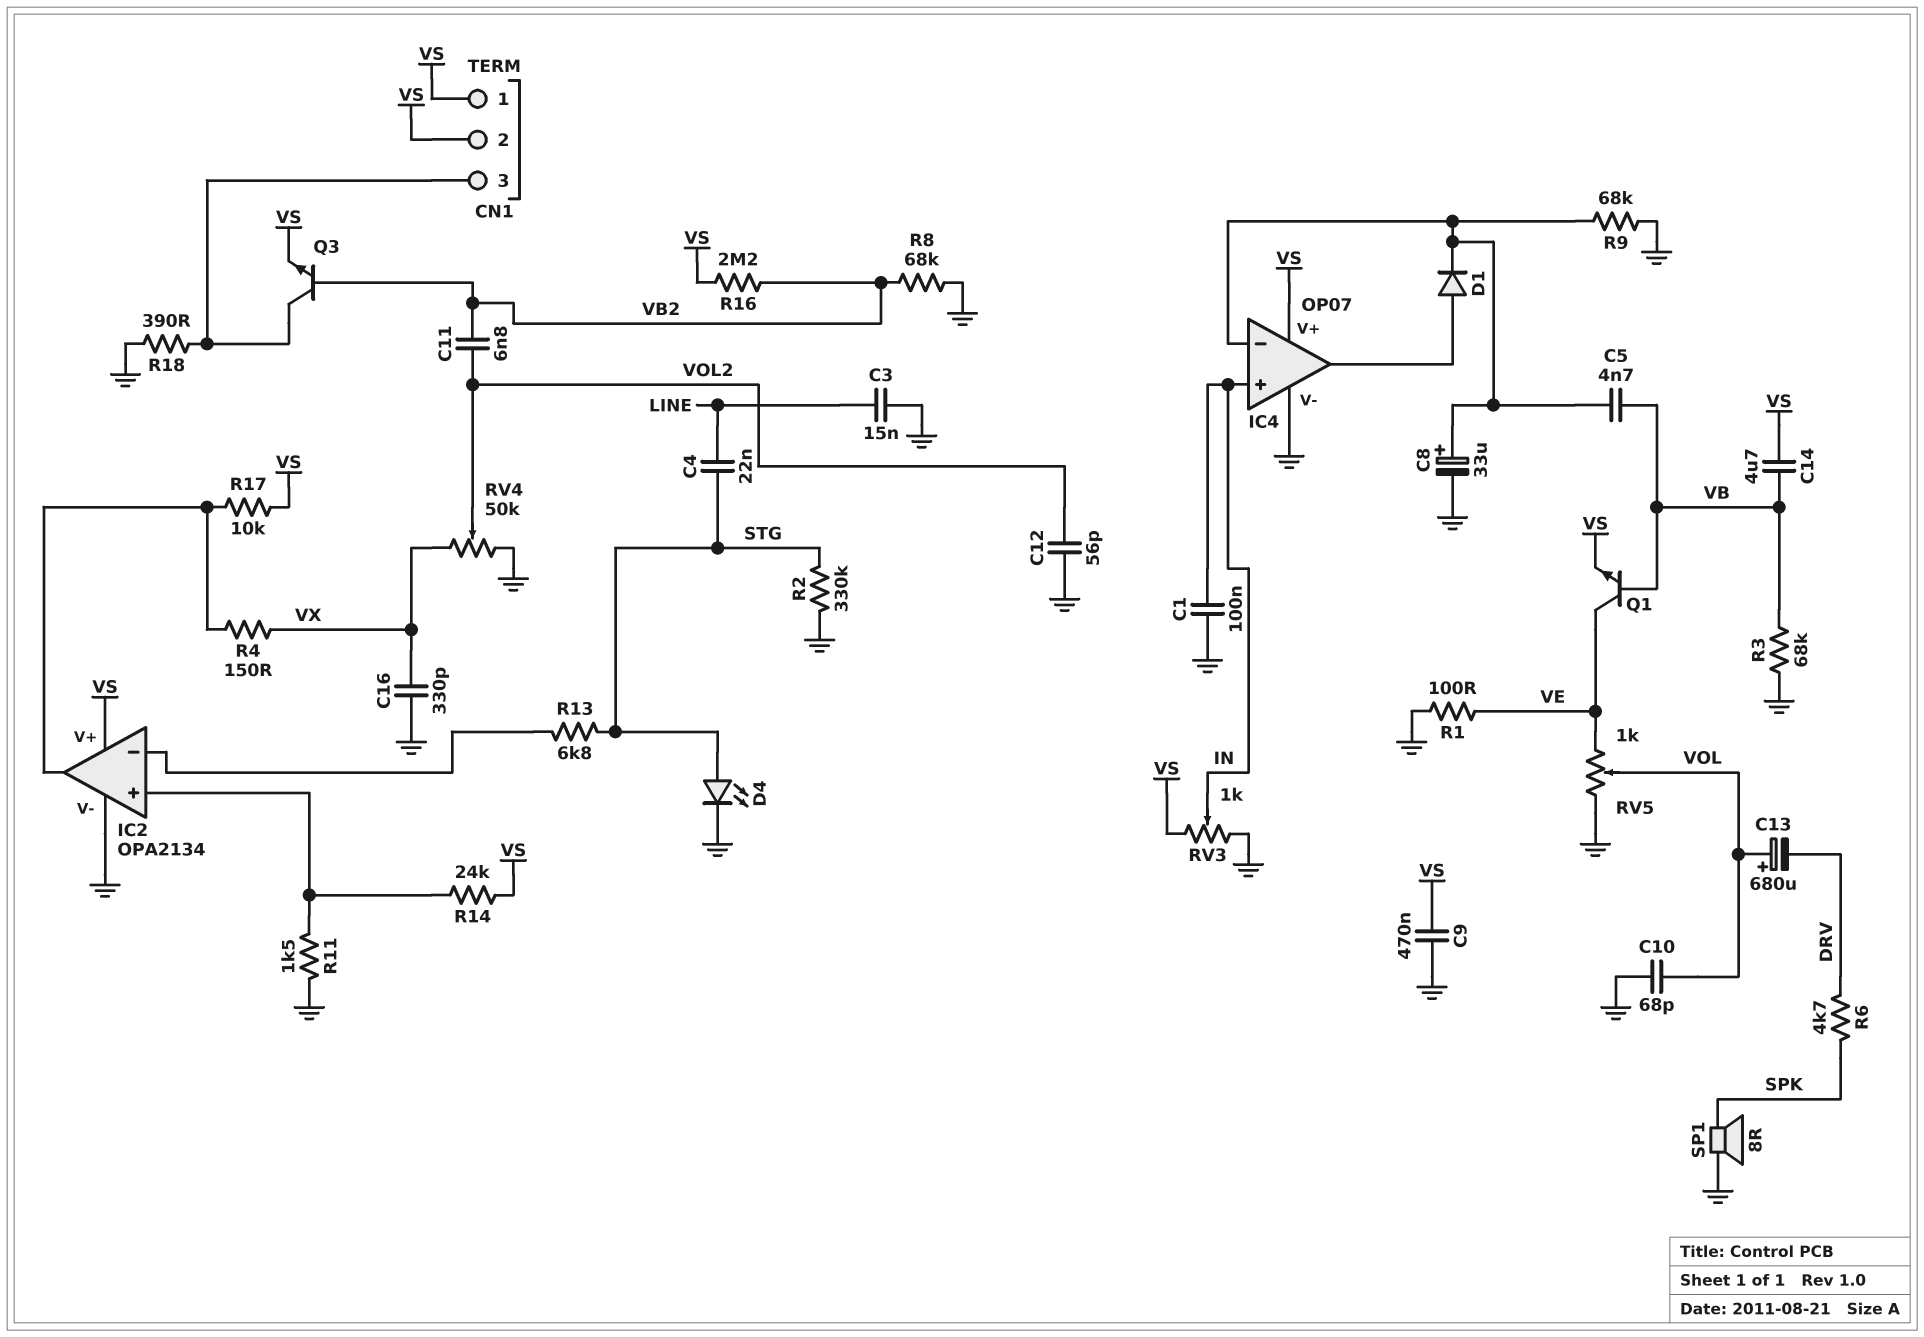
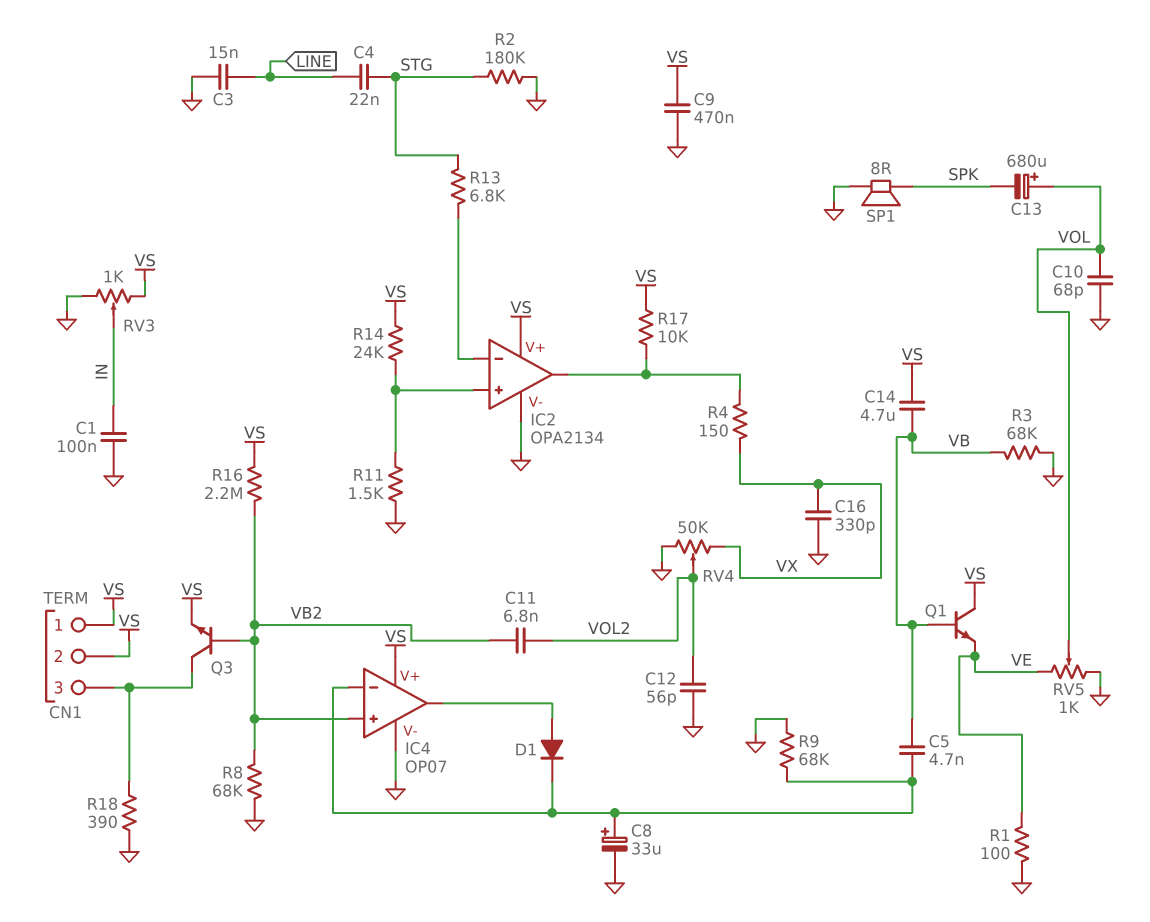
C13: 680uF (plus VOL, minus DRV) -> 680uF (plus VOL, minus SPK)
D4: LED (A STG, K GND) -> none
IC4 pin in+: IN -> VB2
Q1: NPN (B VB, C VE, E VS) -> NPN (B VB, C VS, E VE)
R2: 330k (GND, STG) -> 180k (GND, STG)
R6: 4.7k (DRV, SPK) -> none

